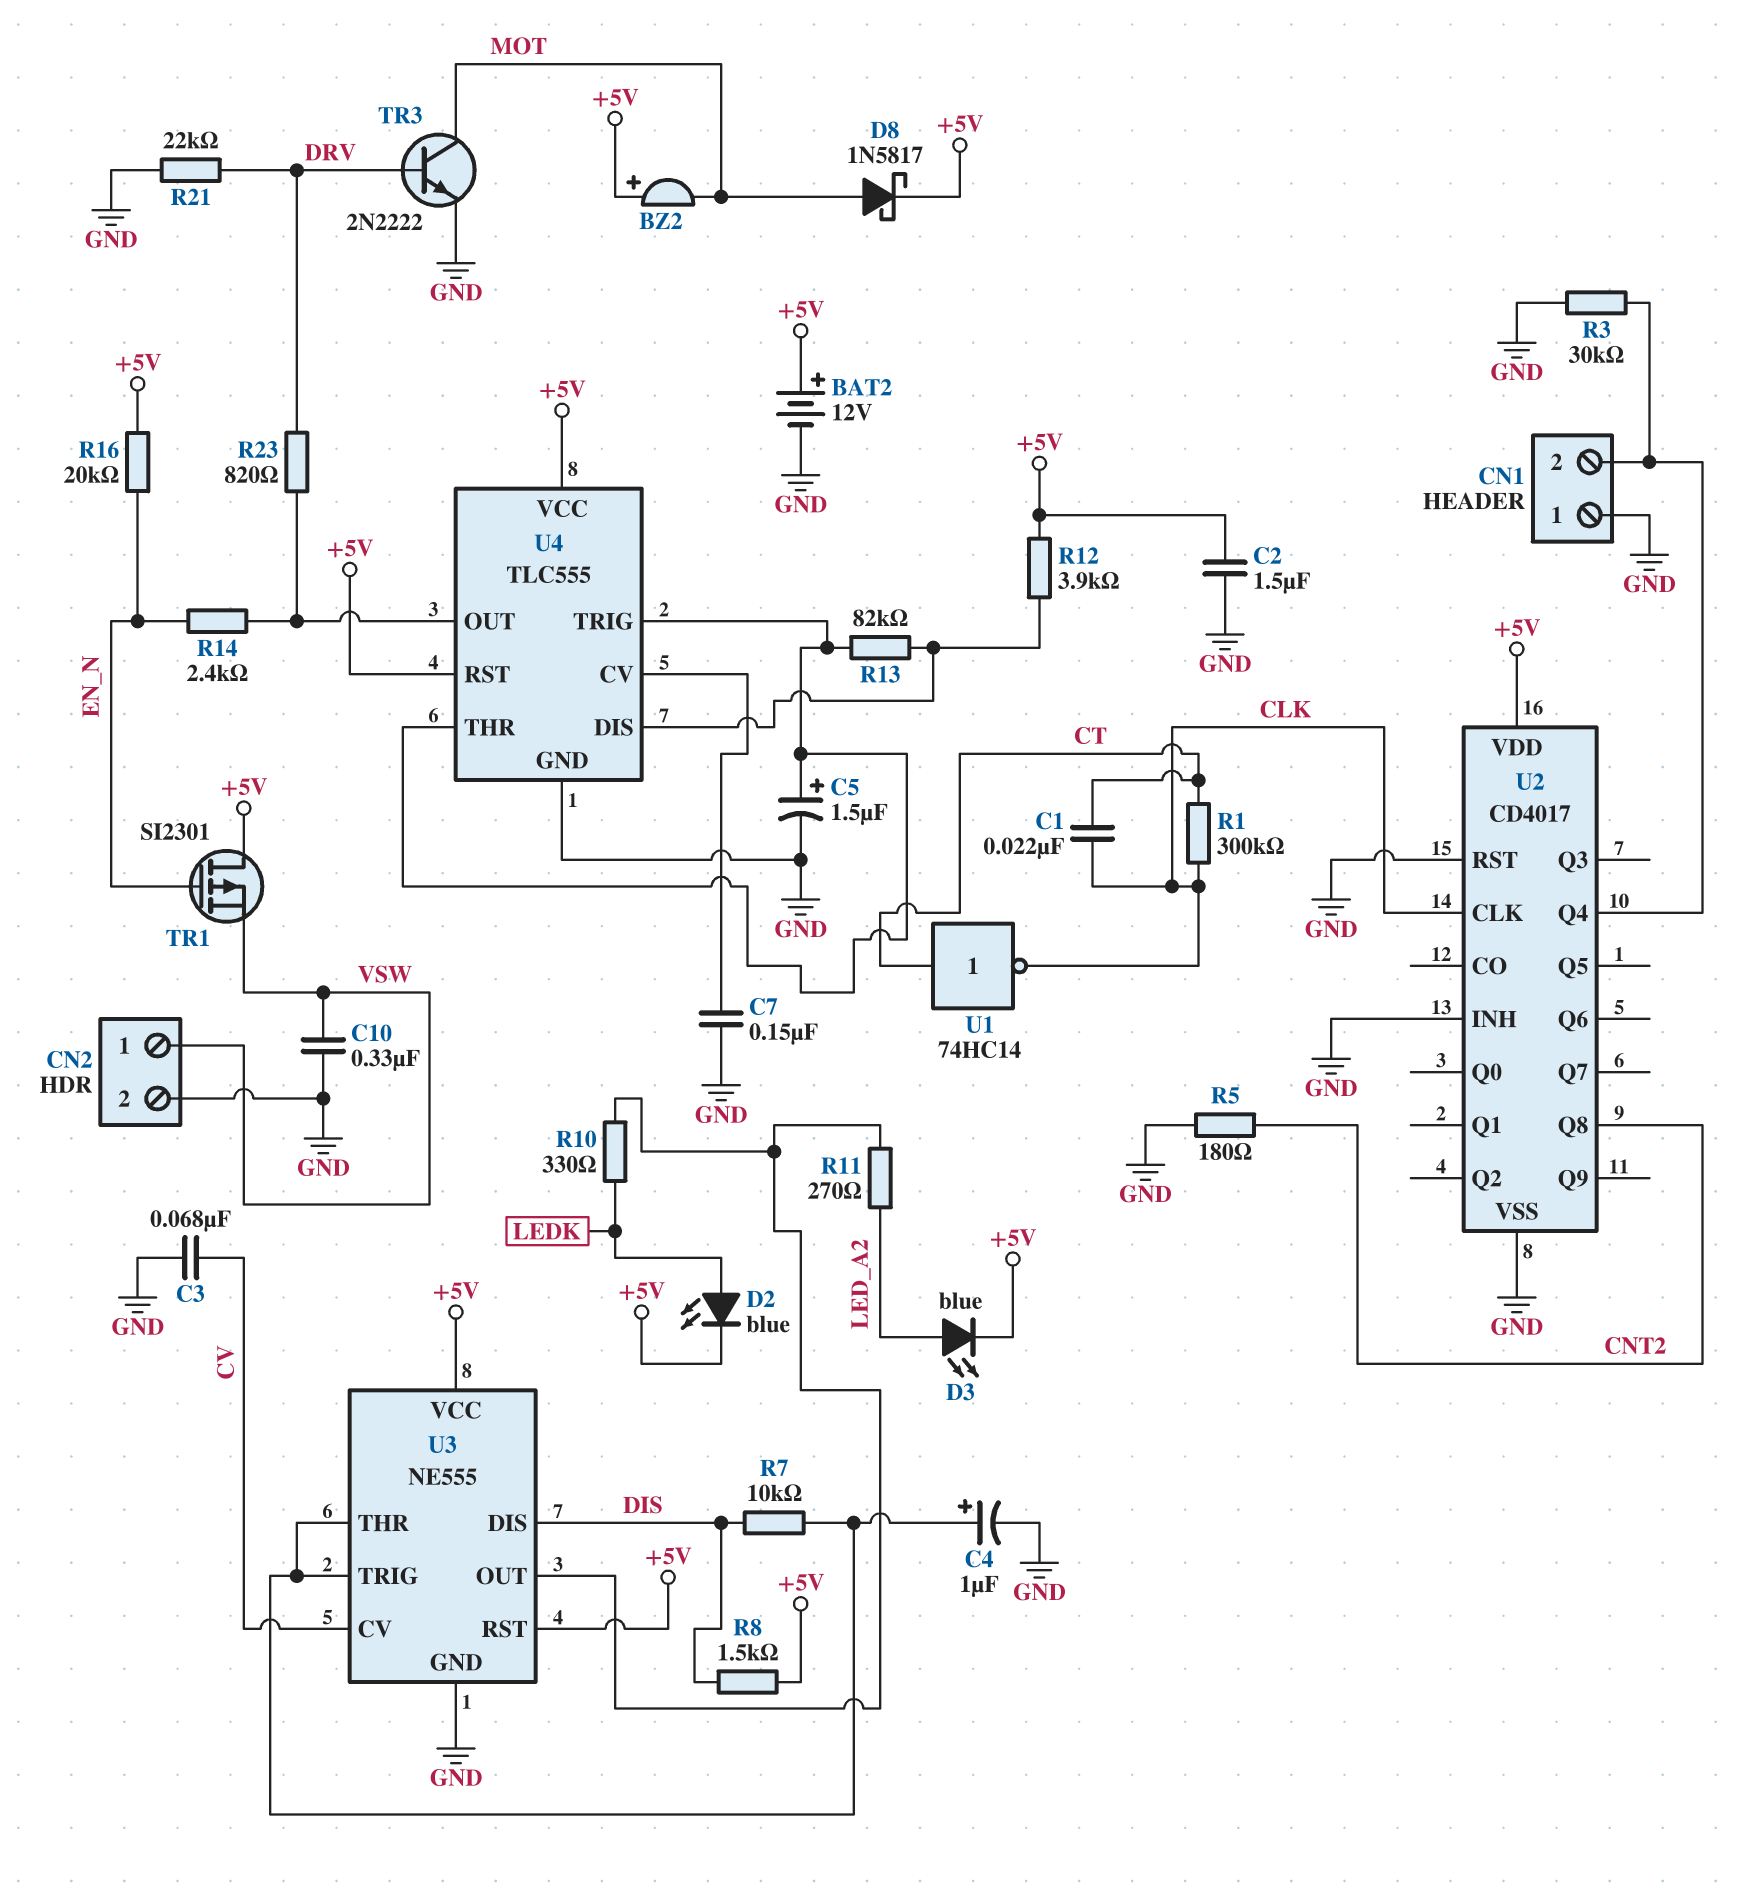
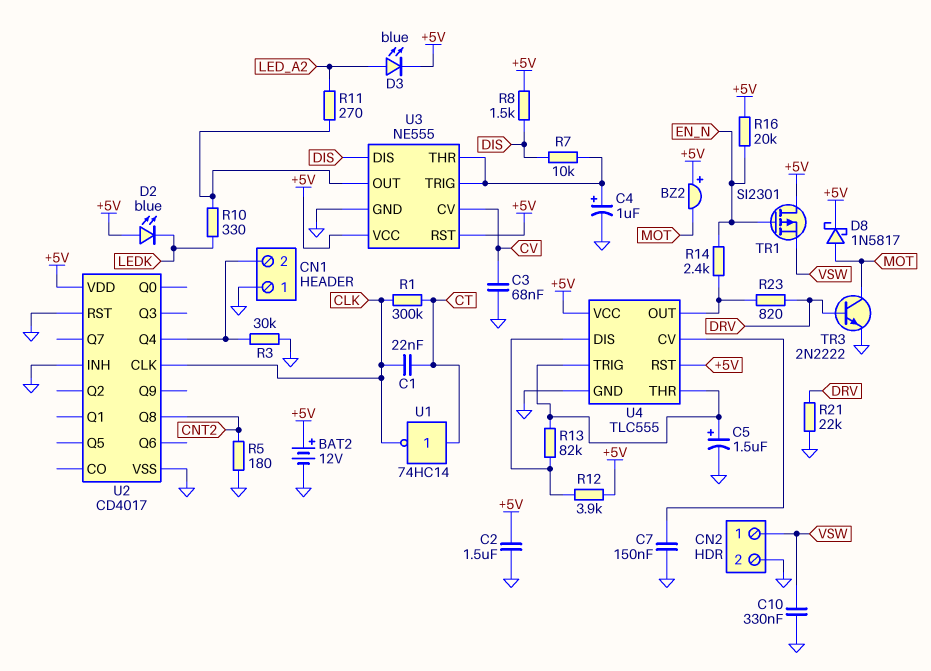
D2: LED blue (A LEDK, K +5V) -> LED blue (A +5V, K LEDK)

